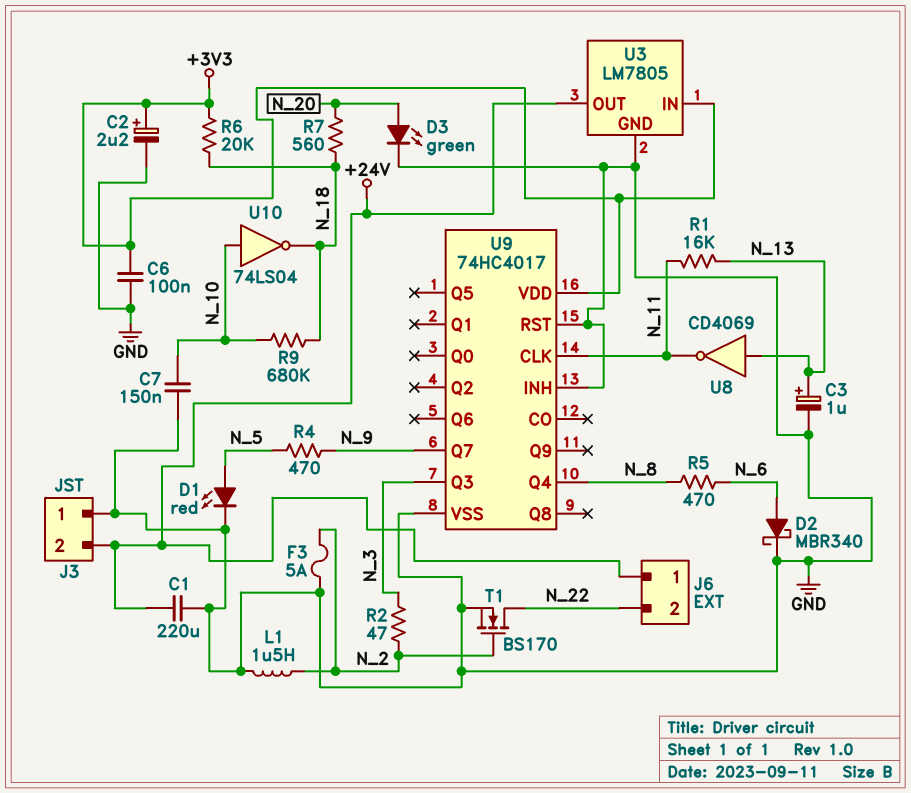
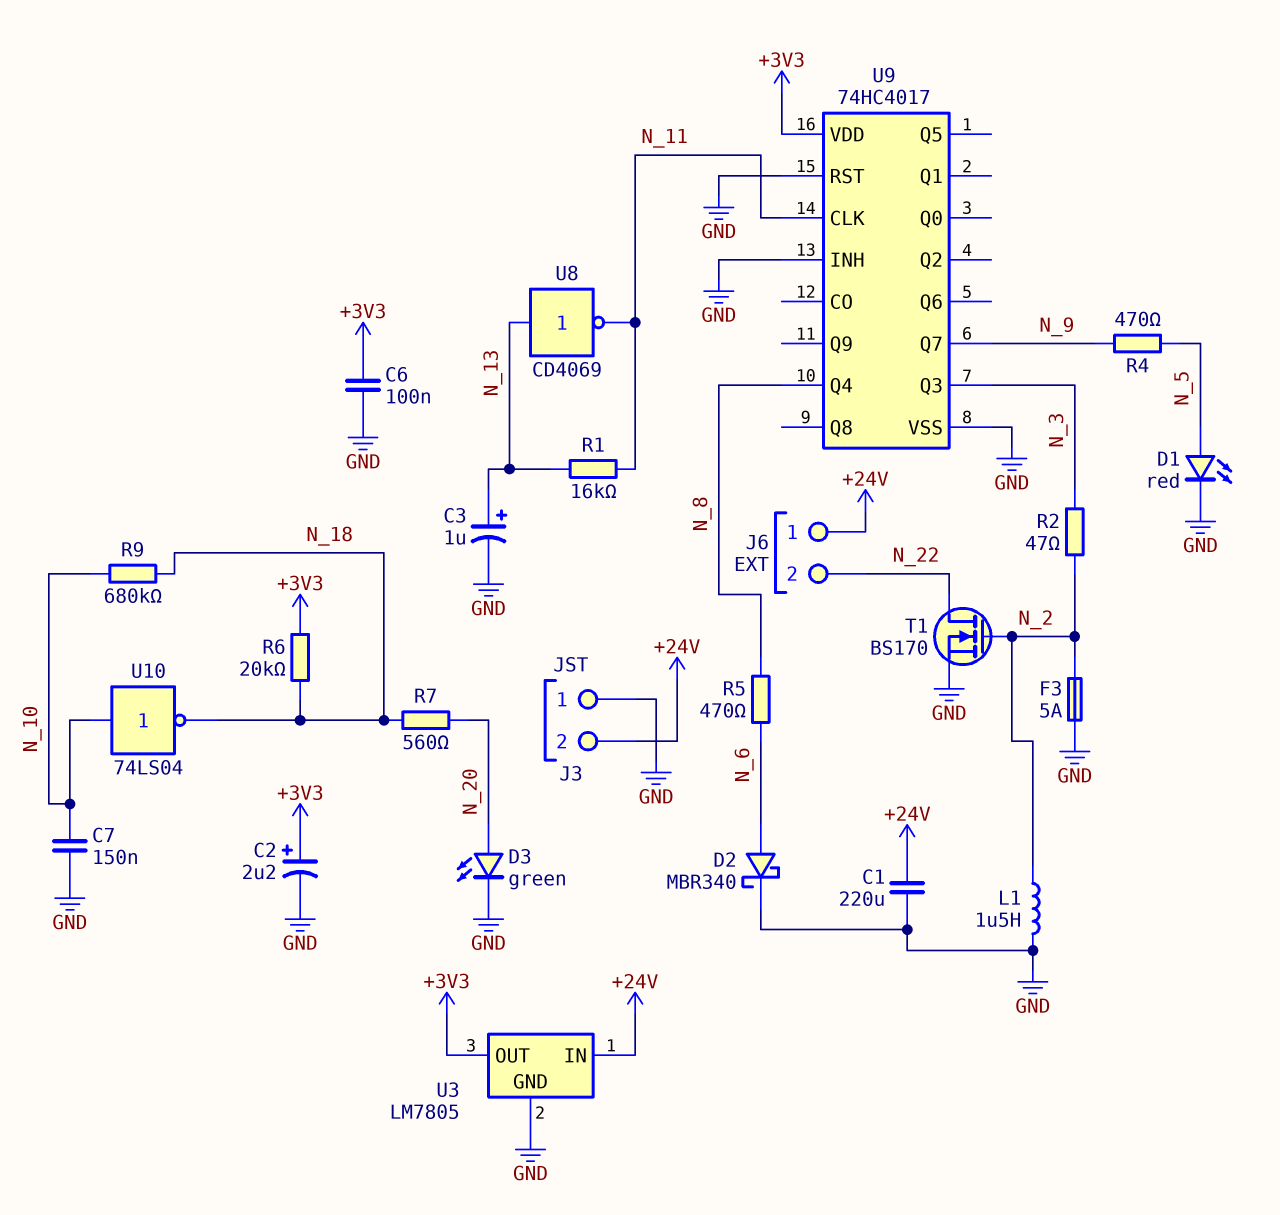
U3 pin IN: +3V3 -> +24V
U3 pin OUT: +24V -> +3V3

